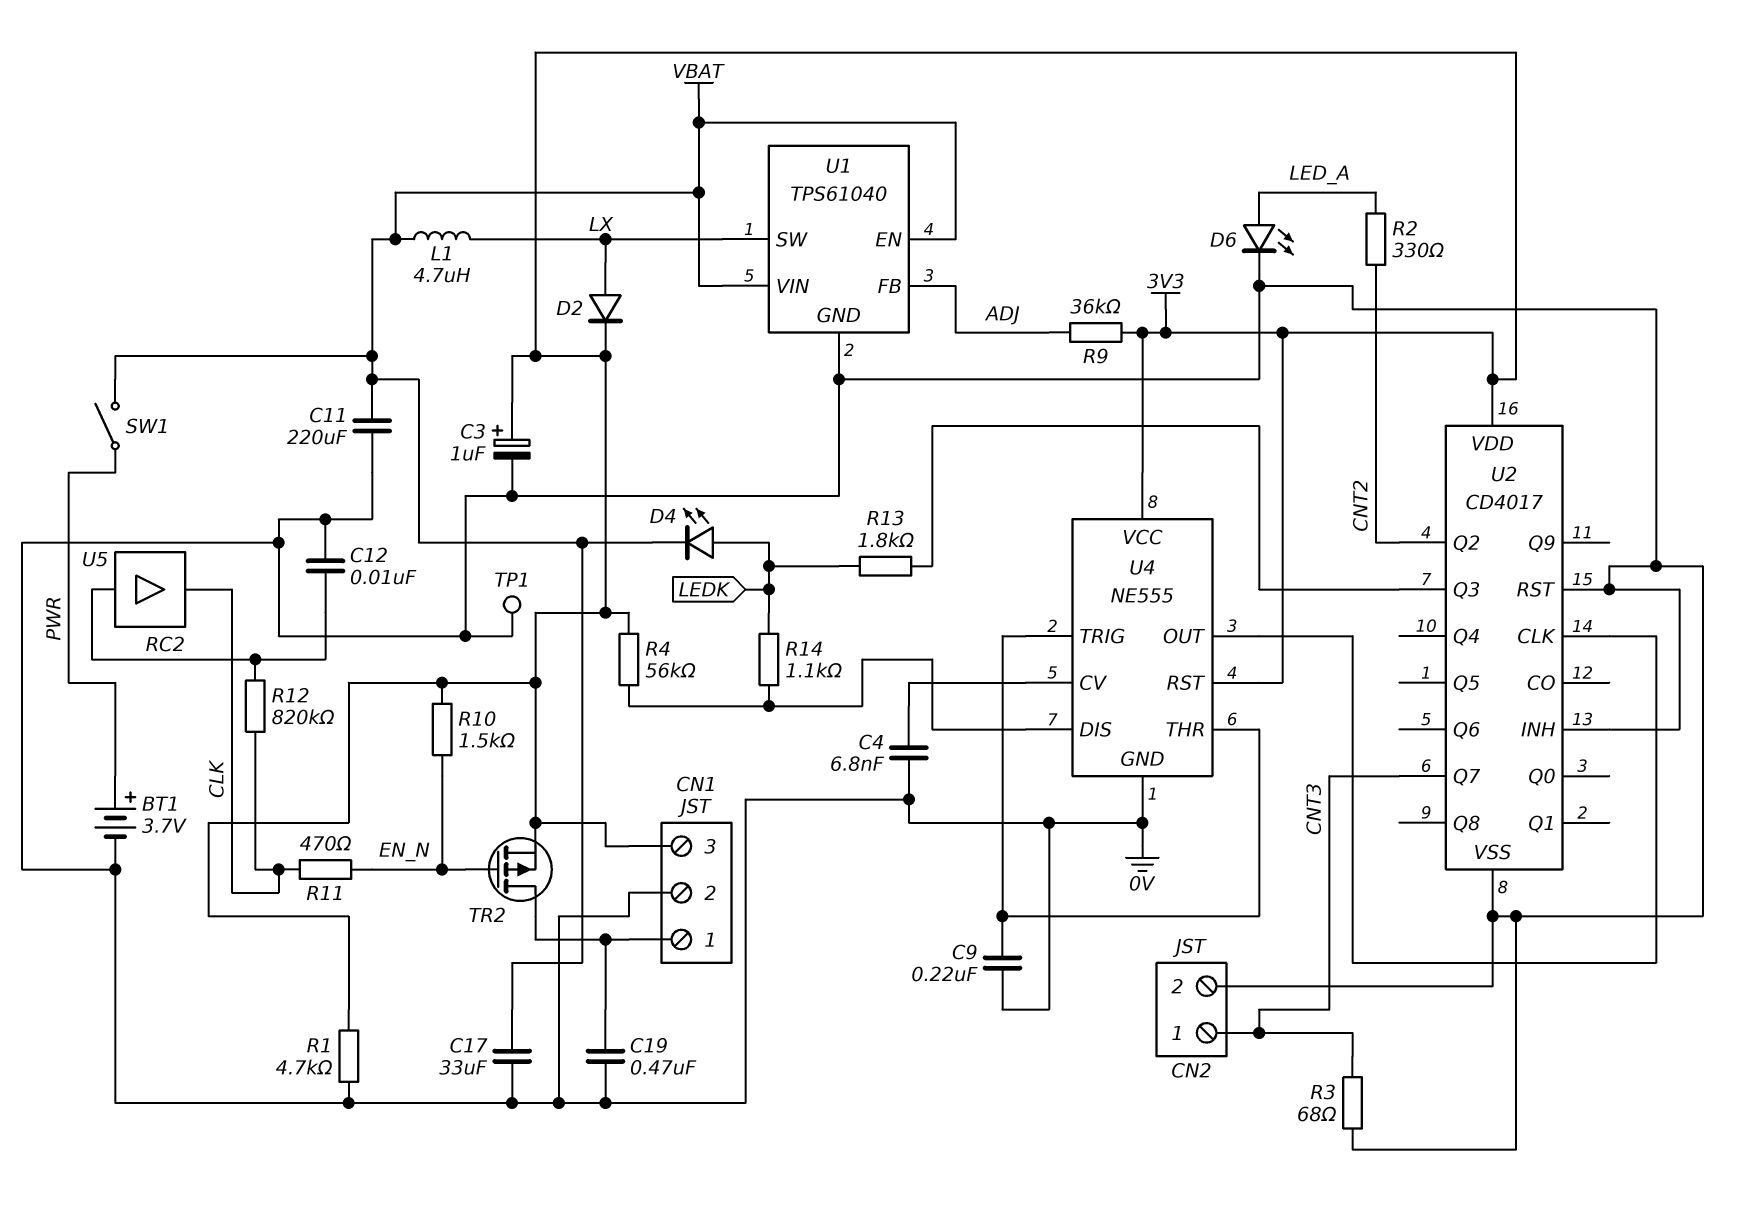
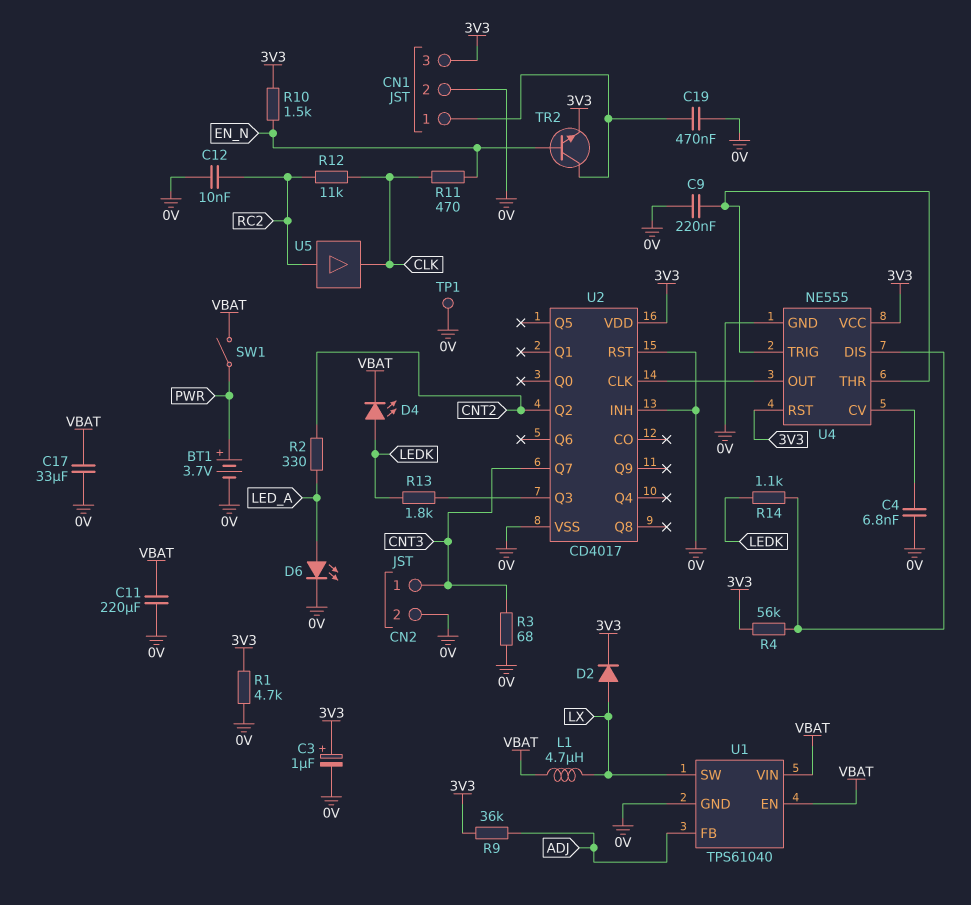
R12: 820k (CLK, RC2) -> 11k (CLK, RC2)
TR2: PMOS (G EN_N, D CN1/1, S 3V3) -> NPN (B EN_N, C CN1/1, E 3V3)

